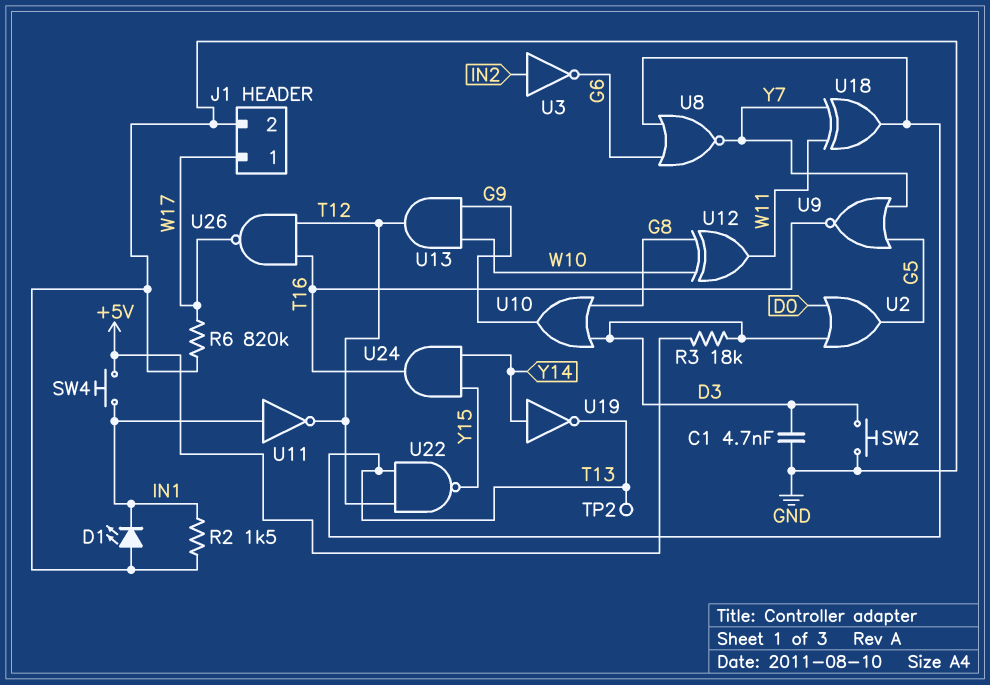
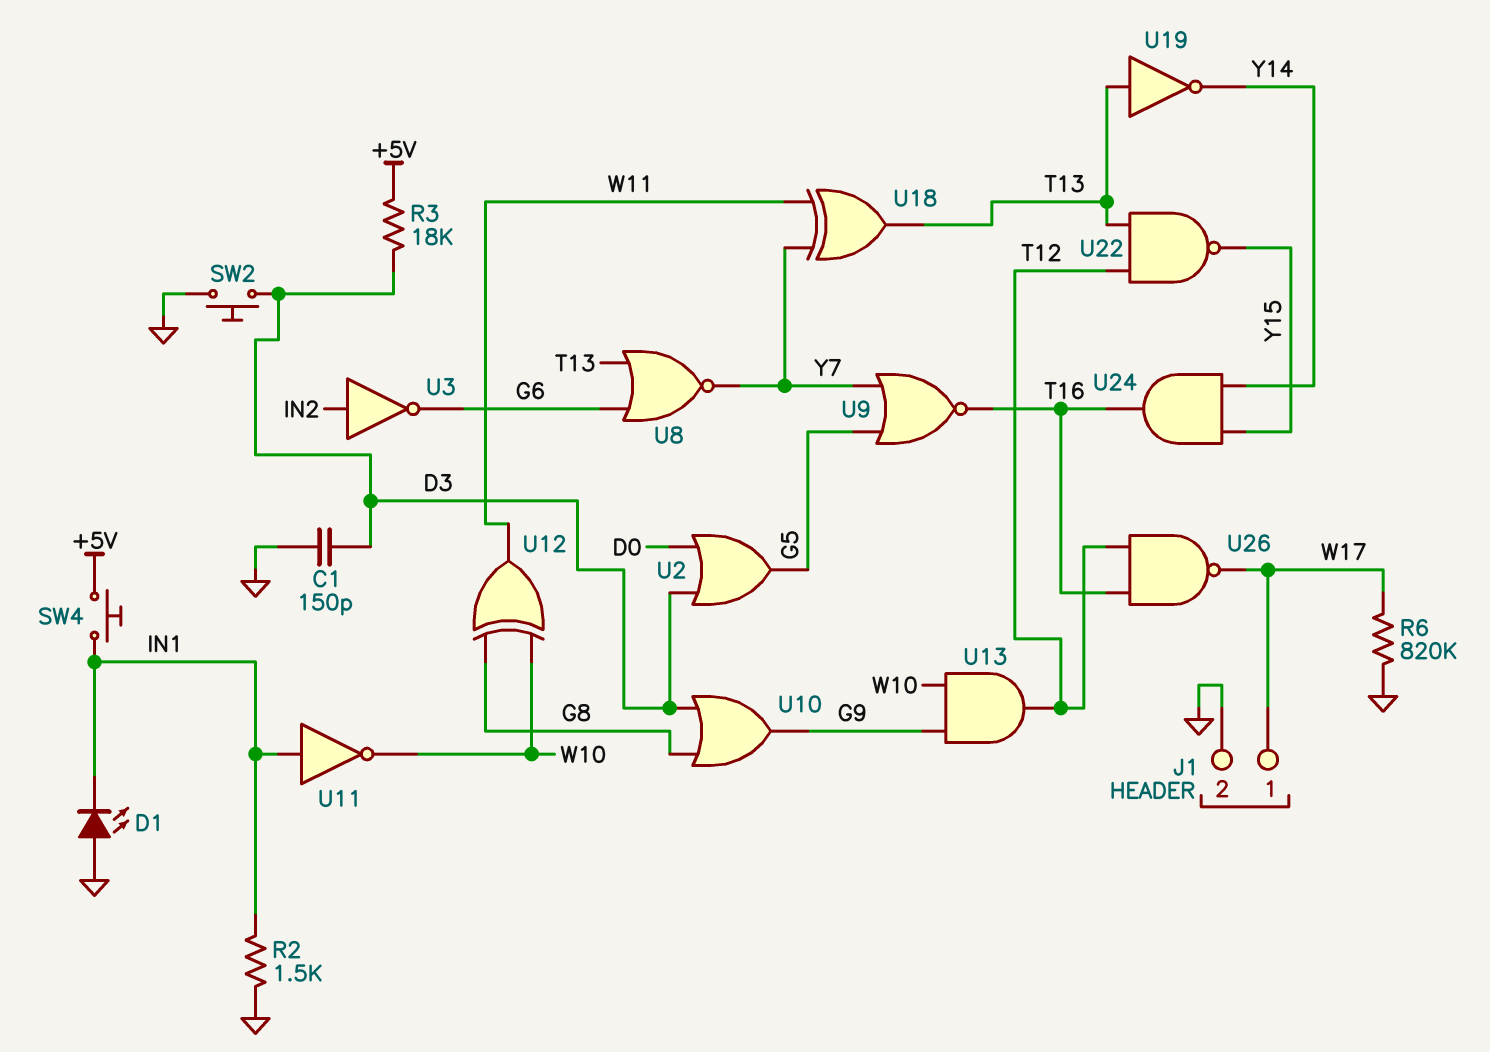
C1: 4.7nF (D3, GND) -> 150pF (D3, GND)
TP2: test point (T13) -> none
U11: NOT (in IN1, out T12) -> NOT (in IN1, out W10)
U19: NOT (in Y14, out T13) -> NOT (in T13, out Y14)

